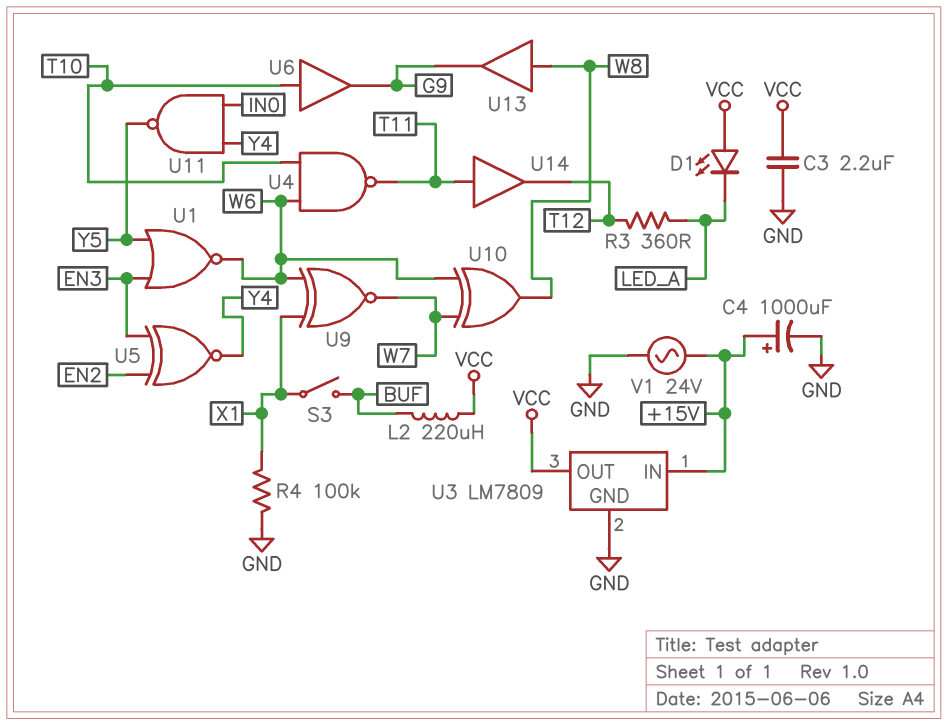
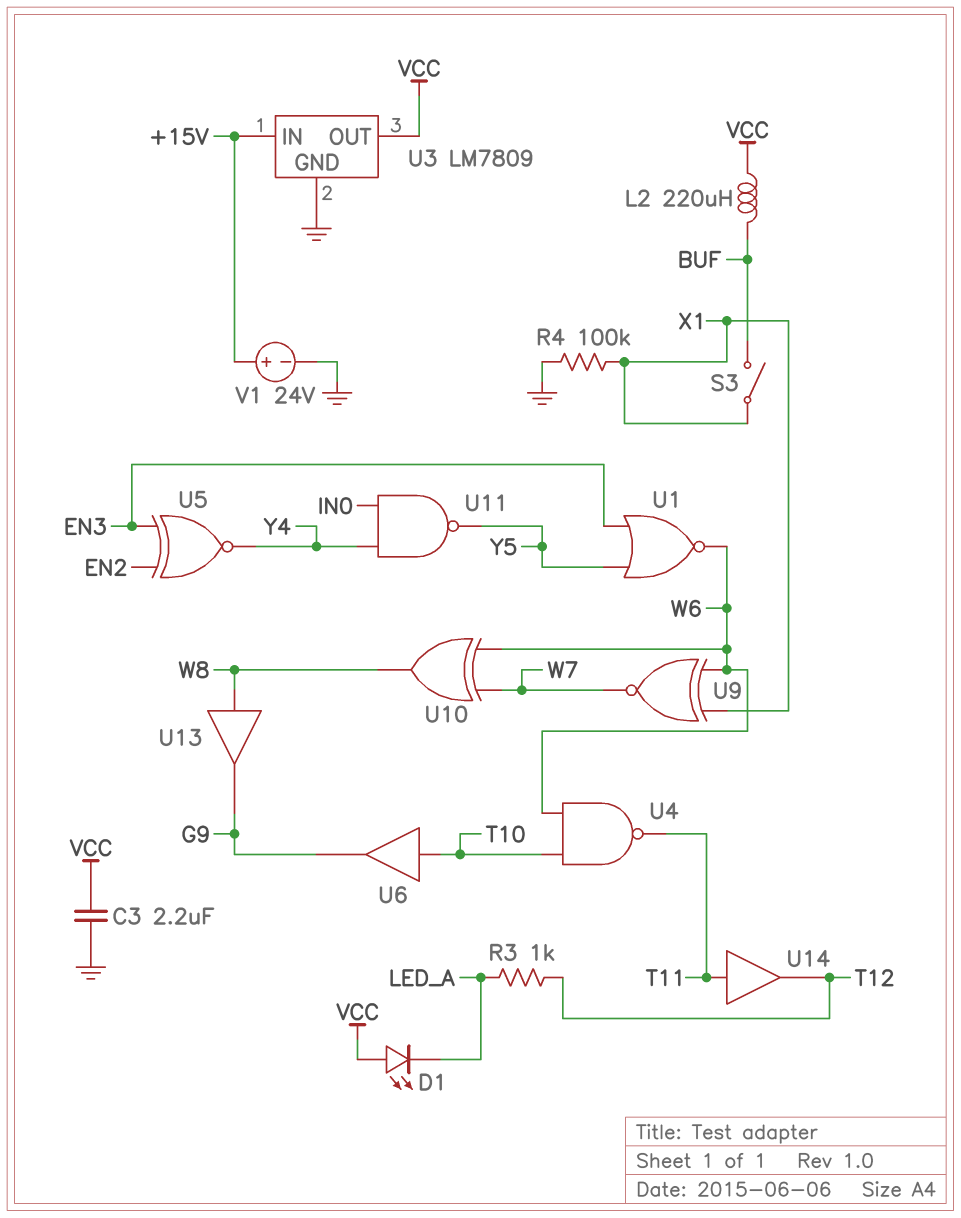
C4: 1000uF (plus +15V, minus GND) -> none
R3: 360 (LED_A, T12) -> 1k (LED_A, T12)
V1: AC 24V (+15V, GND) -> 24V (plus +15V, minus GND)

